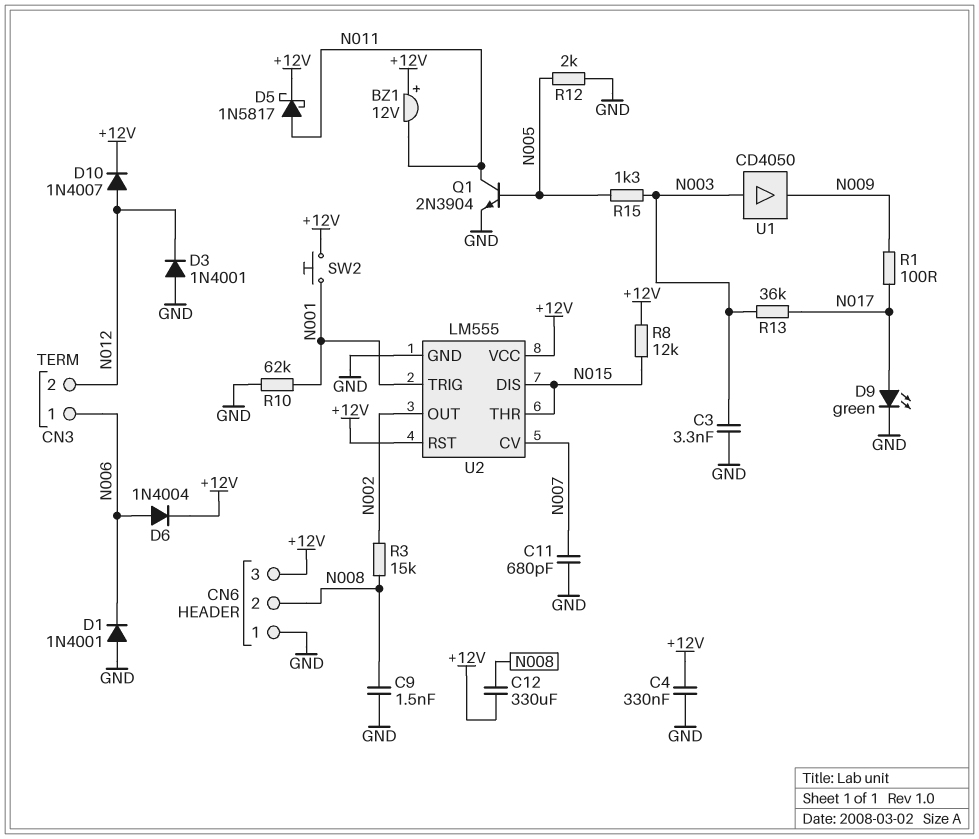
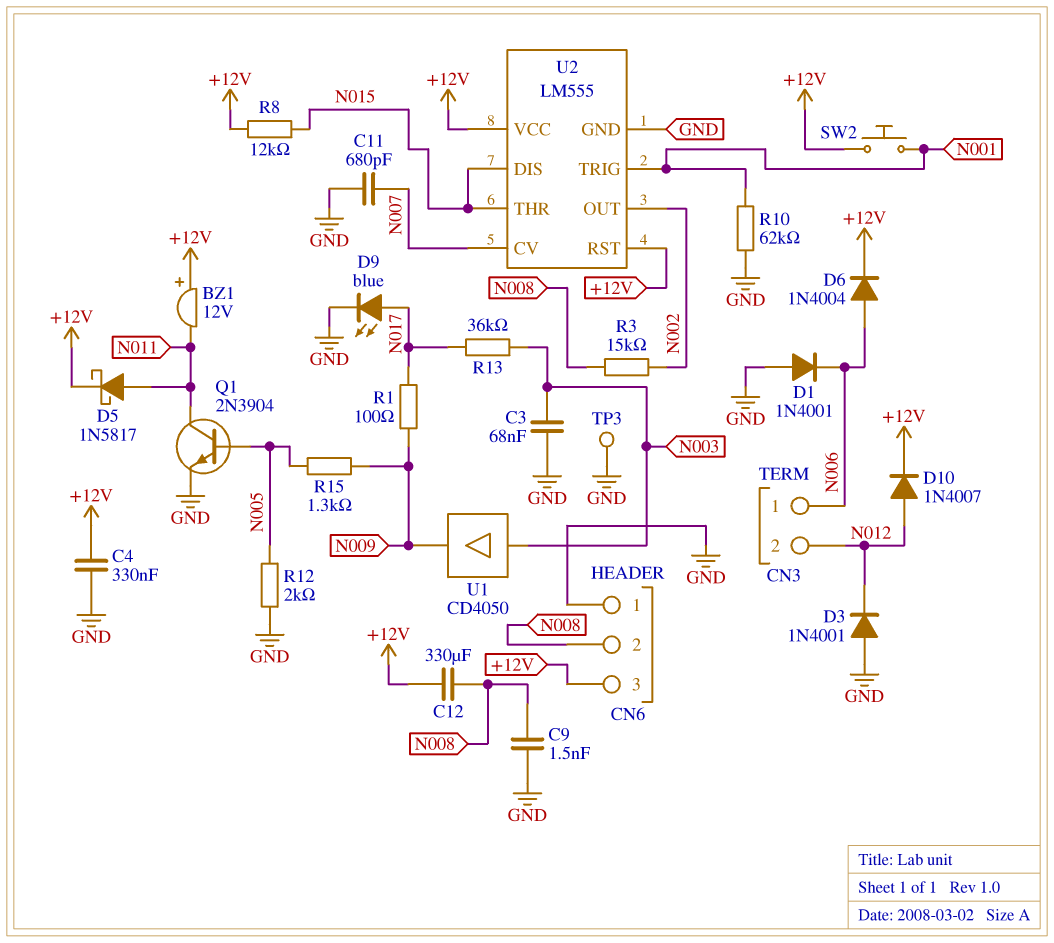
C3: 3.3nF (GND, N003) -> 68nF (GND, N003)
D9: LED green (A N017, K GND) -> LED blue (A N017, K GND)
R15: 1.3k (N003, N005) -> 1.3k (N005, N009)
TP3: none -> test point (GND)

